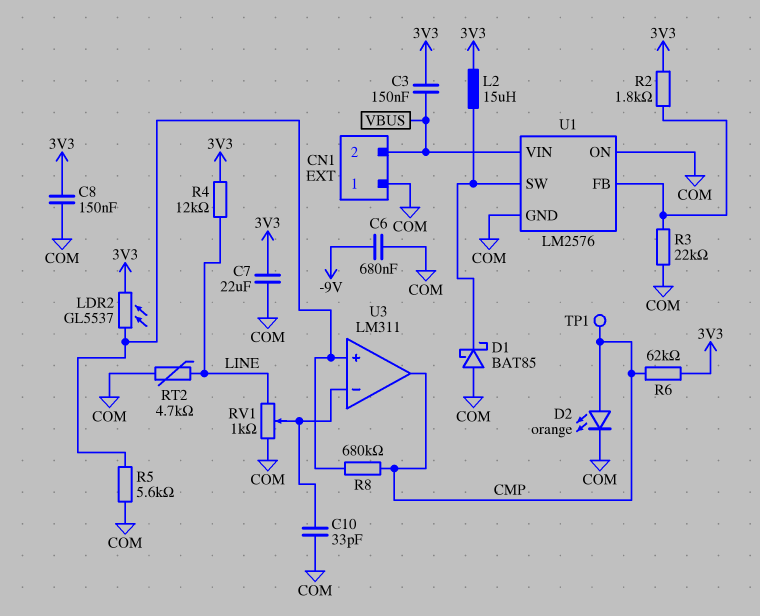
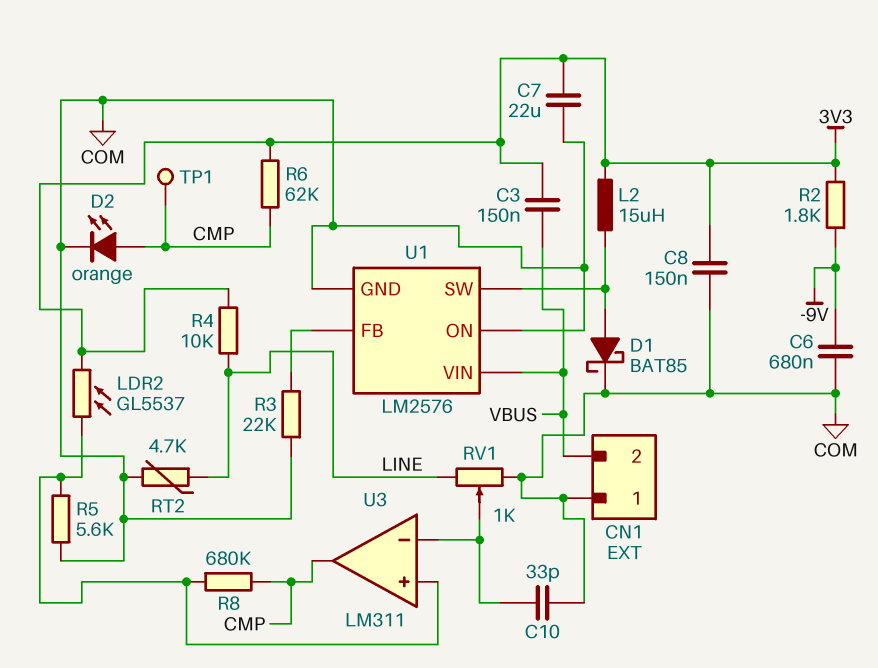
D1: schottky BAT85 (A COM, K U1/SW) -> schottky BAT85 (A U1/SW, K COM)
R2: 1.8k (3V3, U1/FB) -> 1.8k (-9V, 3V3)
R4: 12k (3V3, LINE) -> 10k (3V3, LINE)

